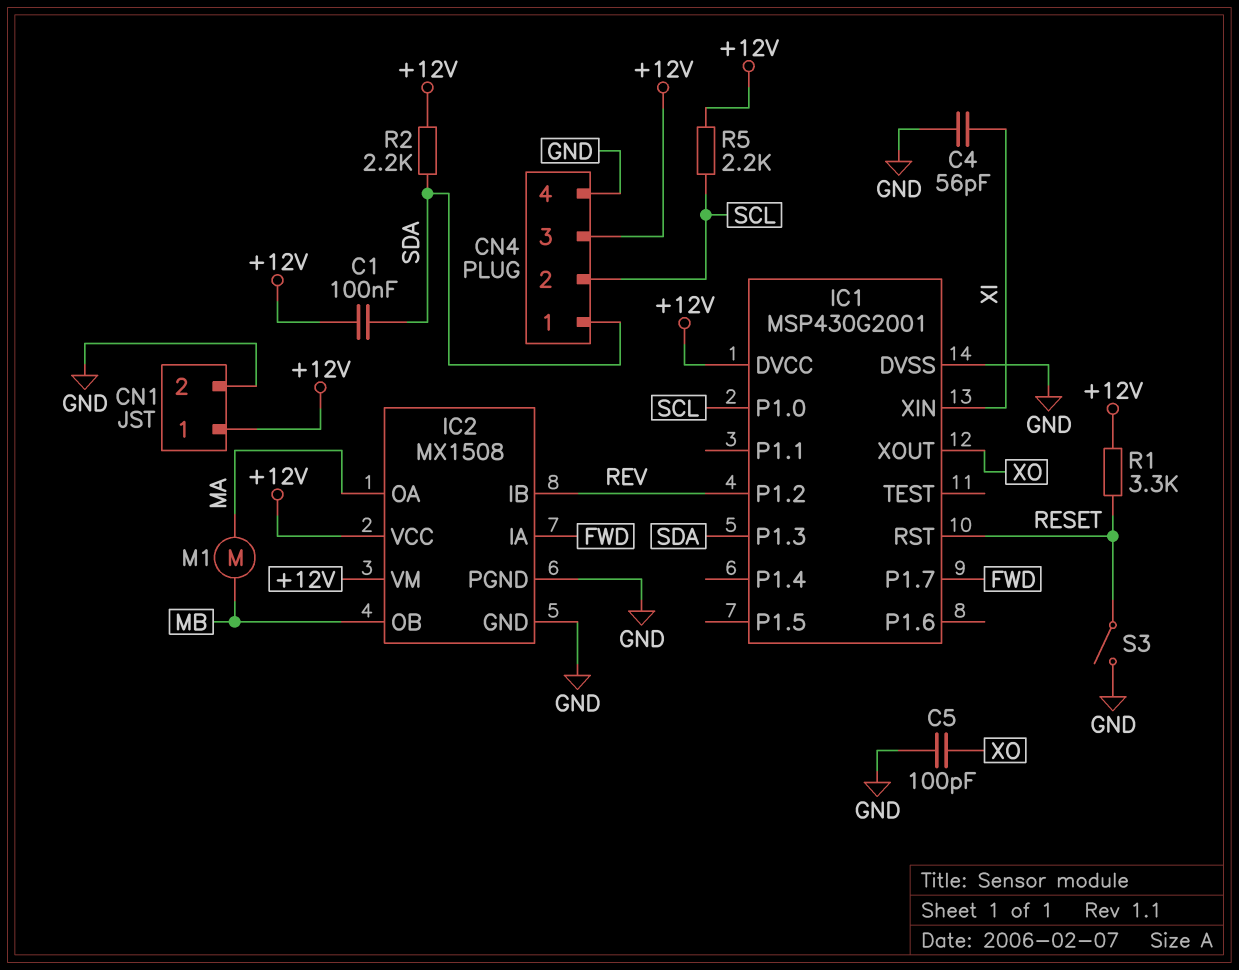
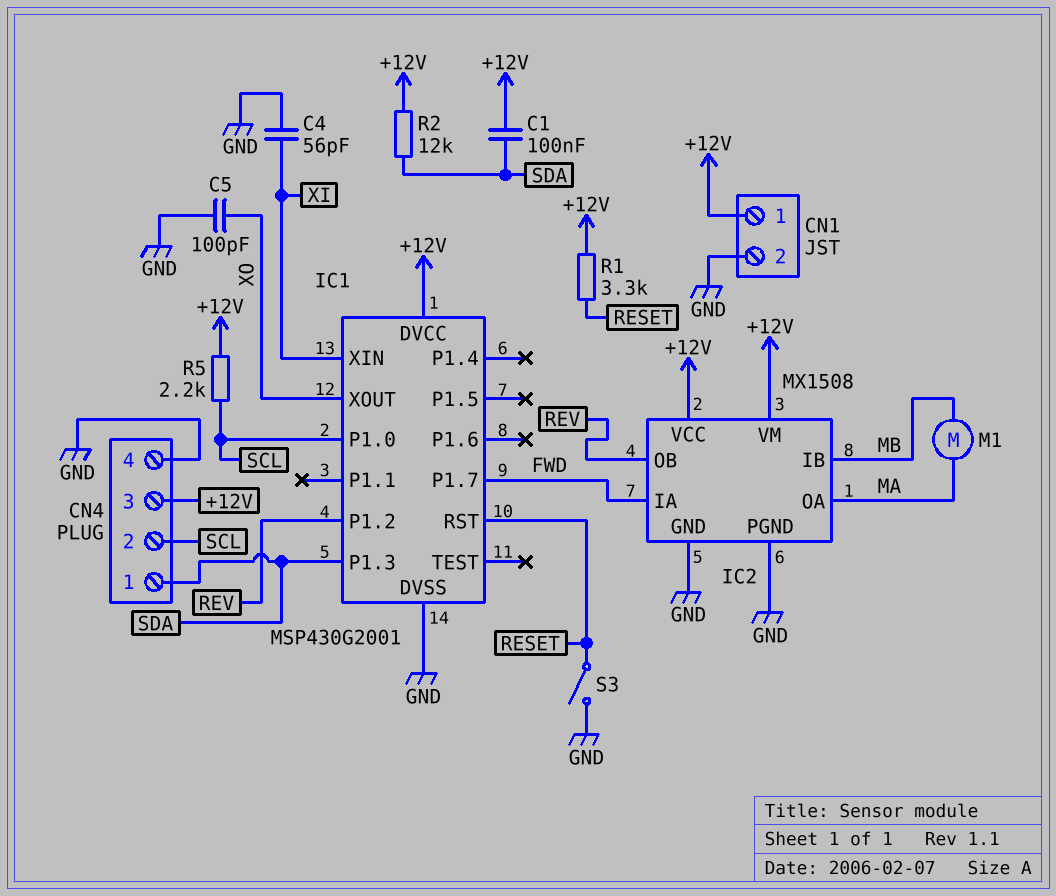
IC2 pin IB: REV -> MB
IC2 pin OB: MB -> REV
R2: 2.2k (+12V, SDA) -> 12k (+12V, SDA)

